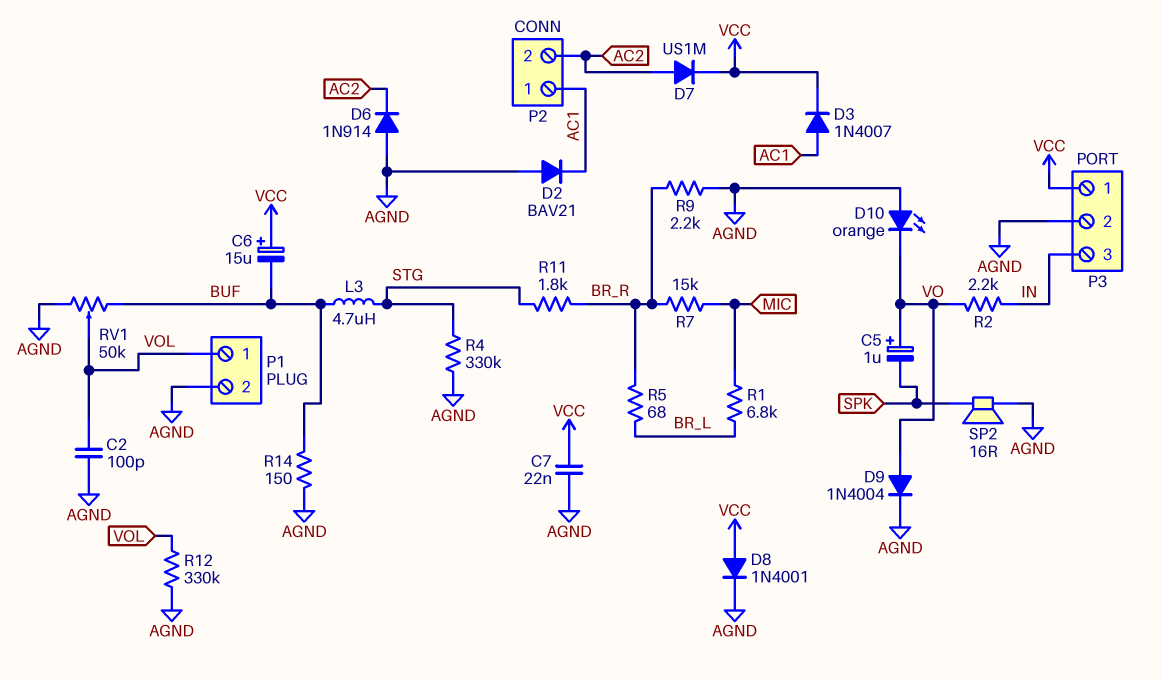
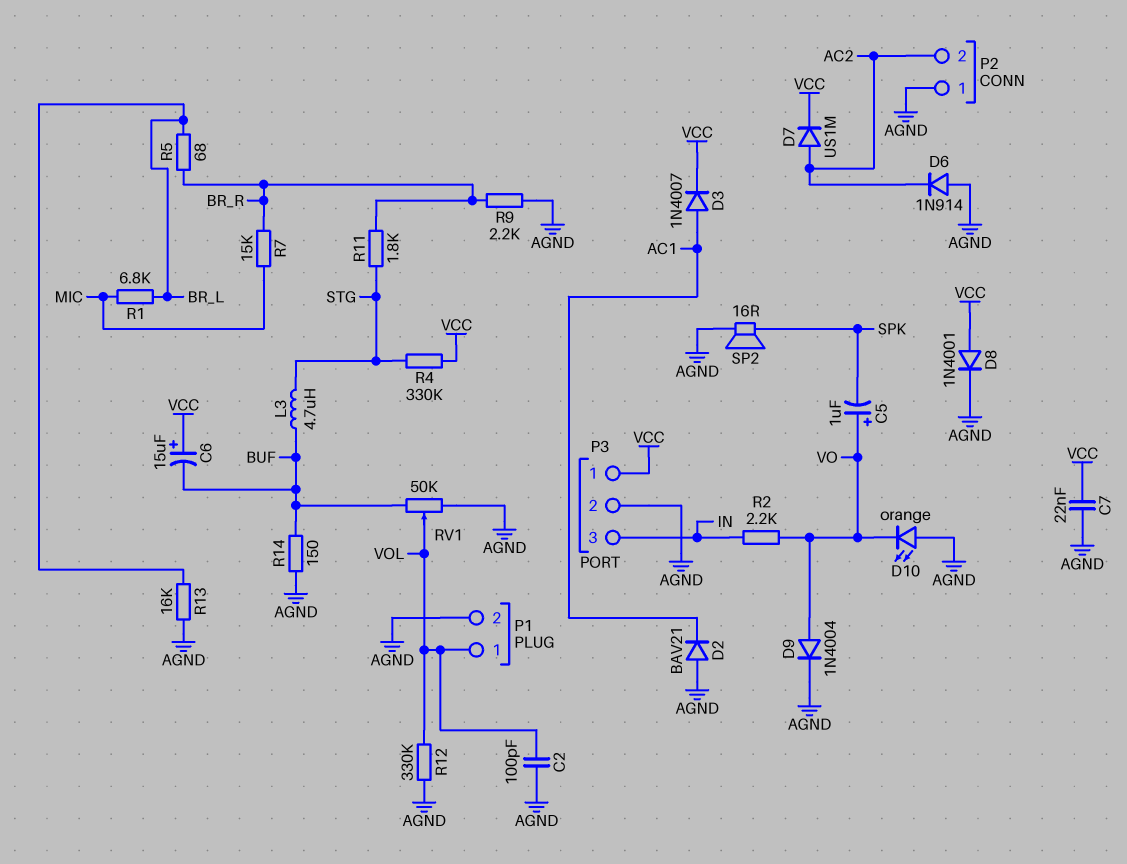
P2 pin 1: AC1 -> AGND
R4: 330k (AGND, STG) -> 330k (STG, VCC)
R13: none -> 16k (AGND, BR_L)

